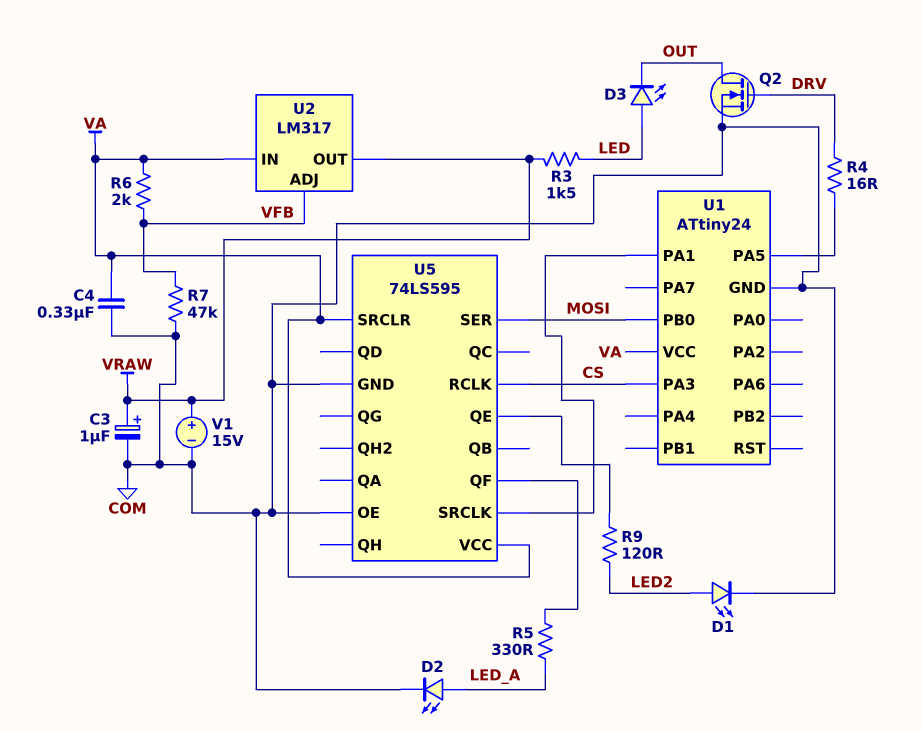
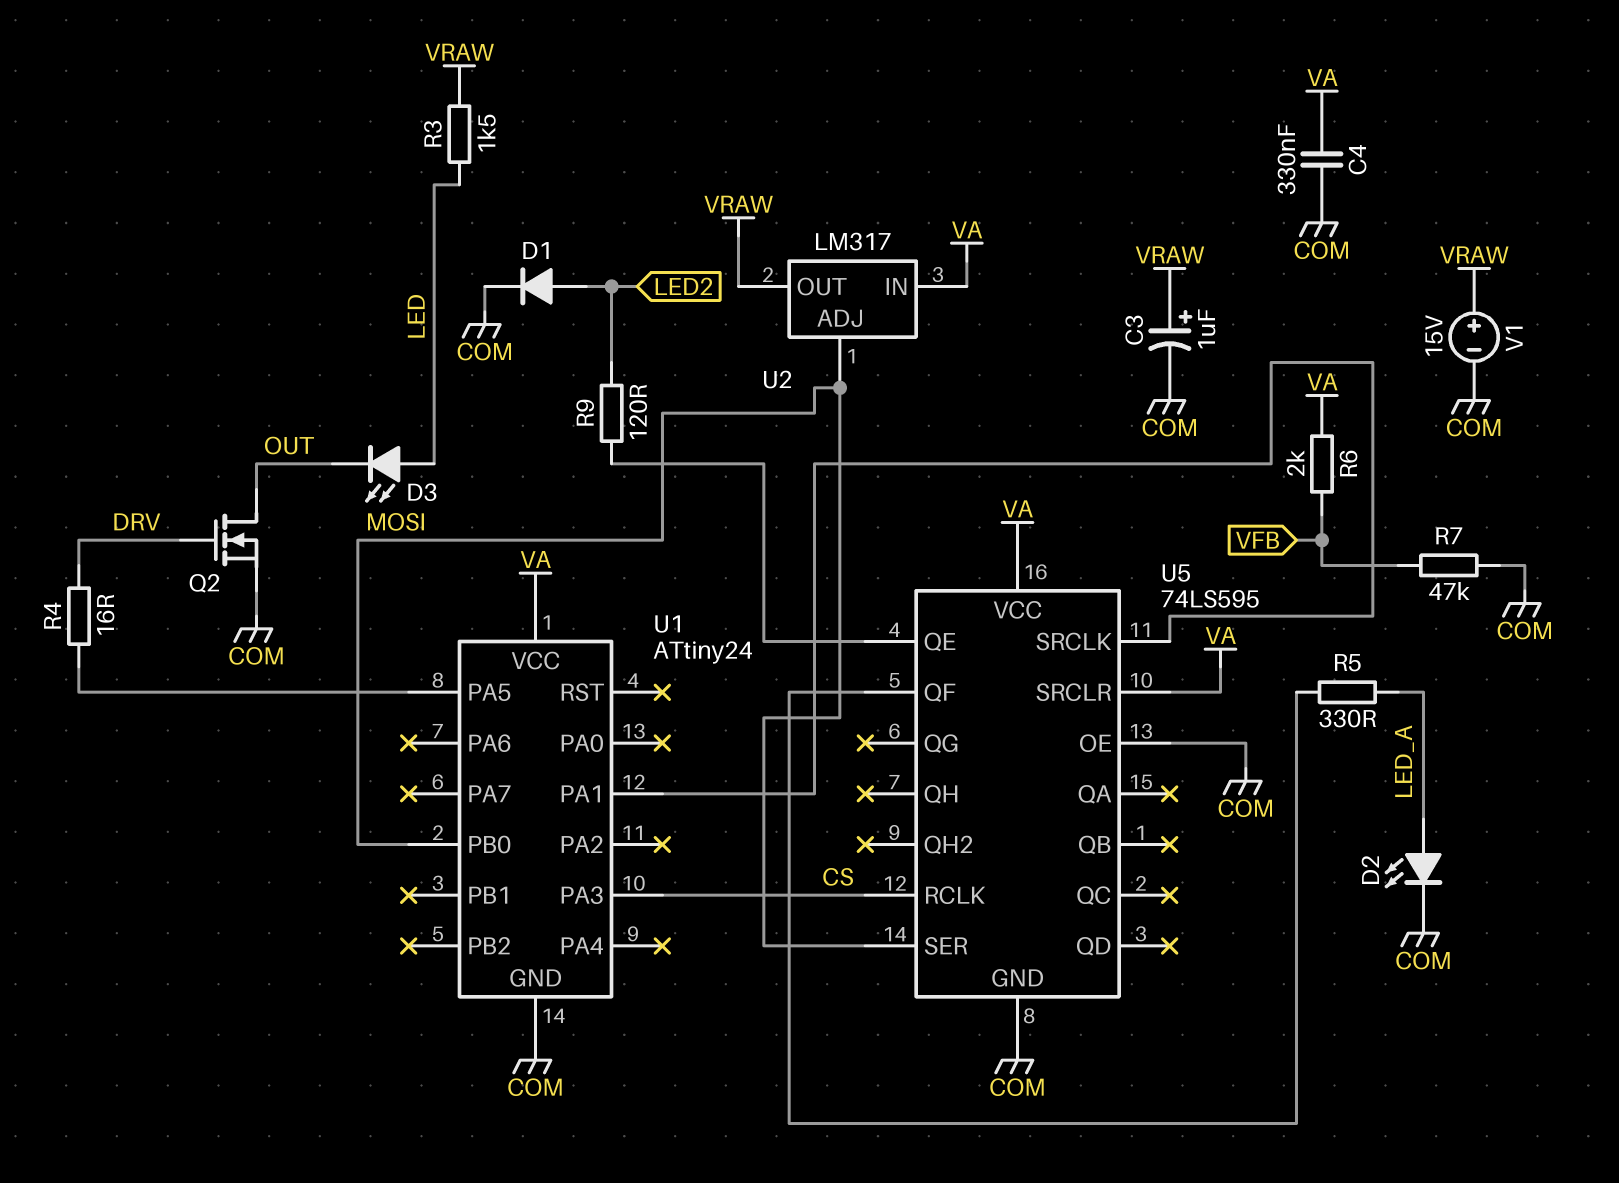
D1: LED (A LED2, K COM) -> diode (A LED2, K COM)
U2 pin ADJ: VFB -> MOSI

